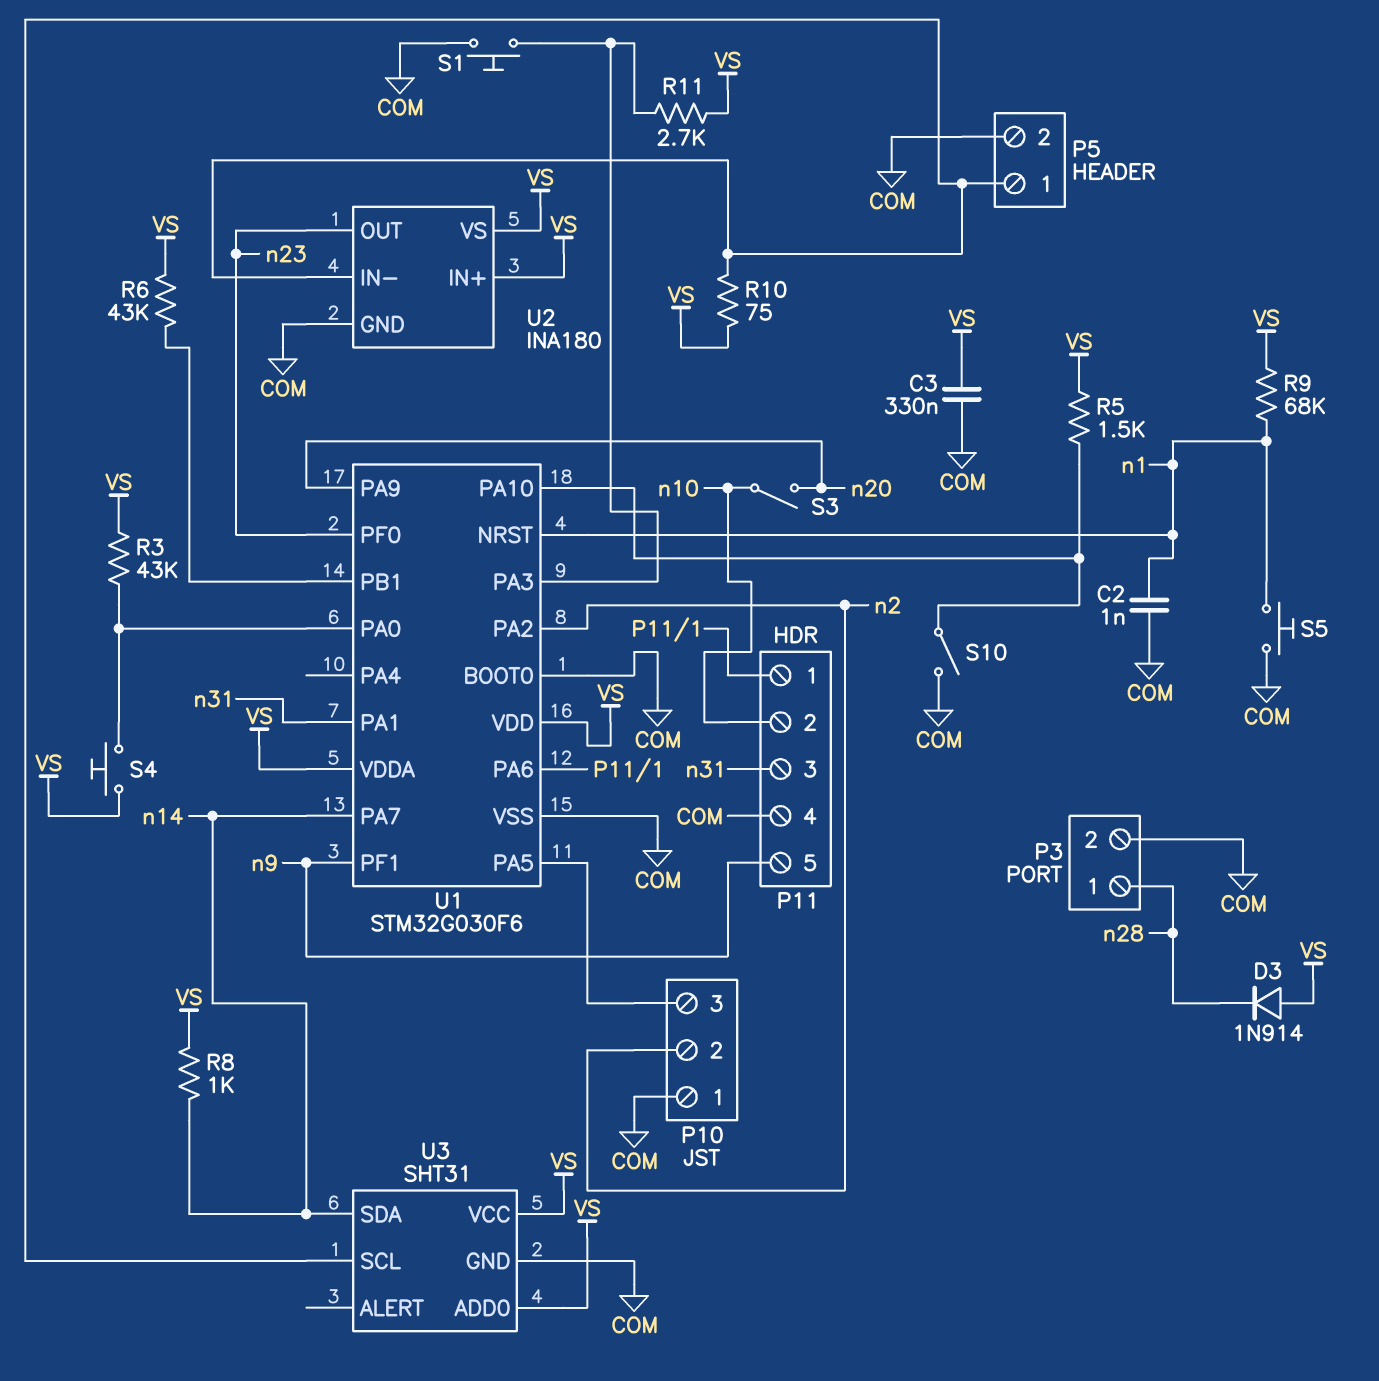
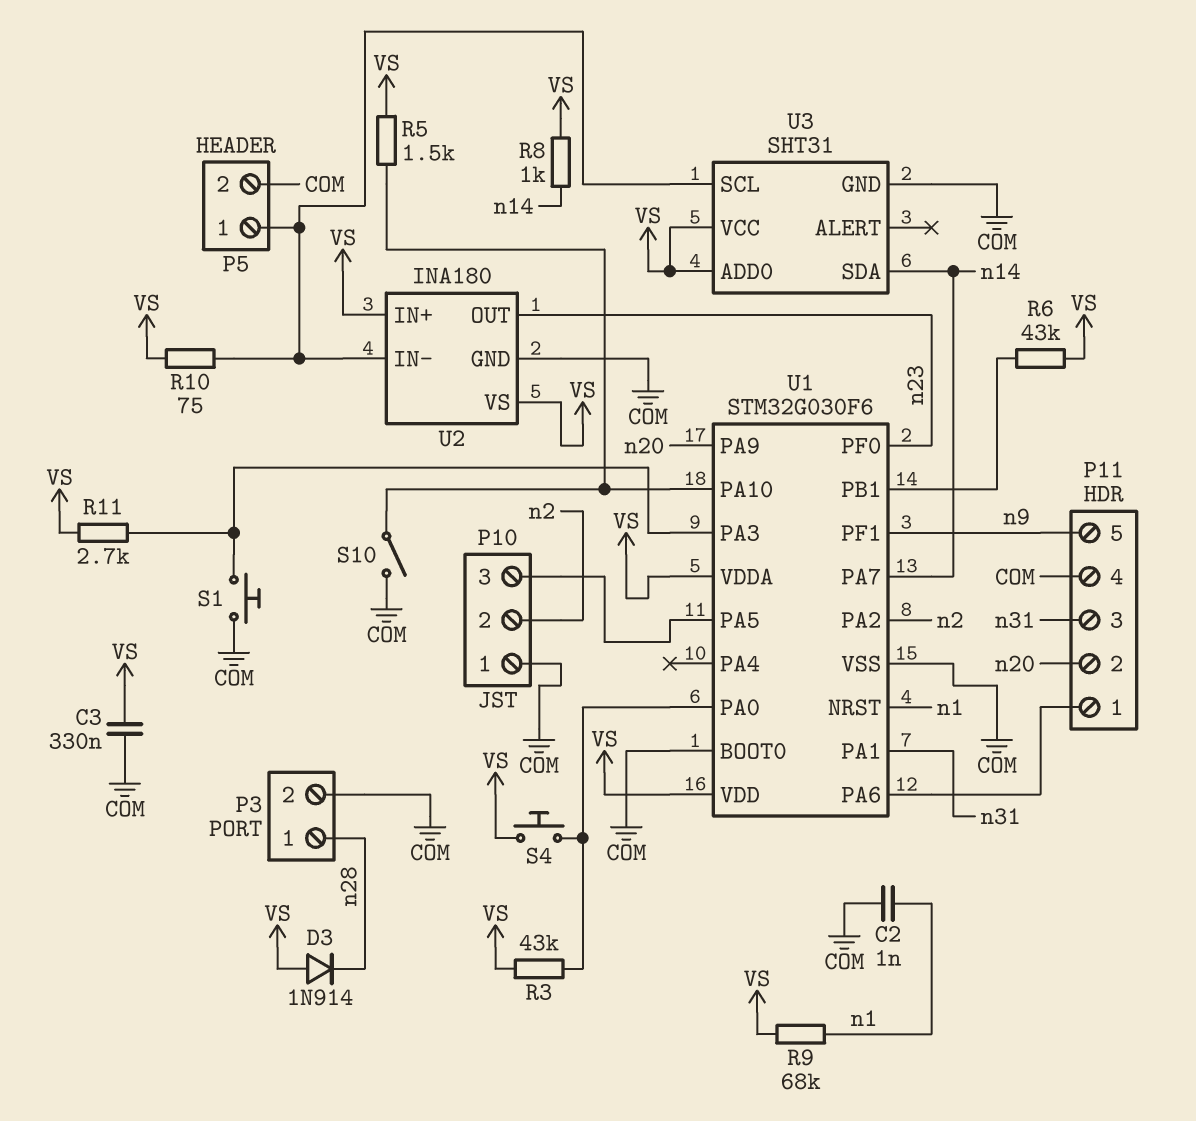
P11 pin 2: n10 -> n20
S3: switch (n10, n20) -> none
S5: button (COM, n1) -> none

